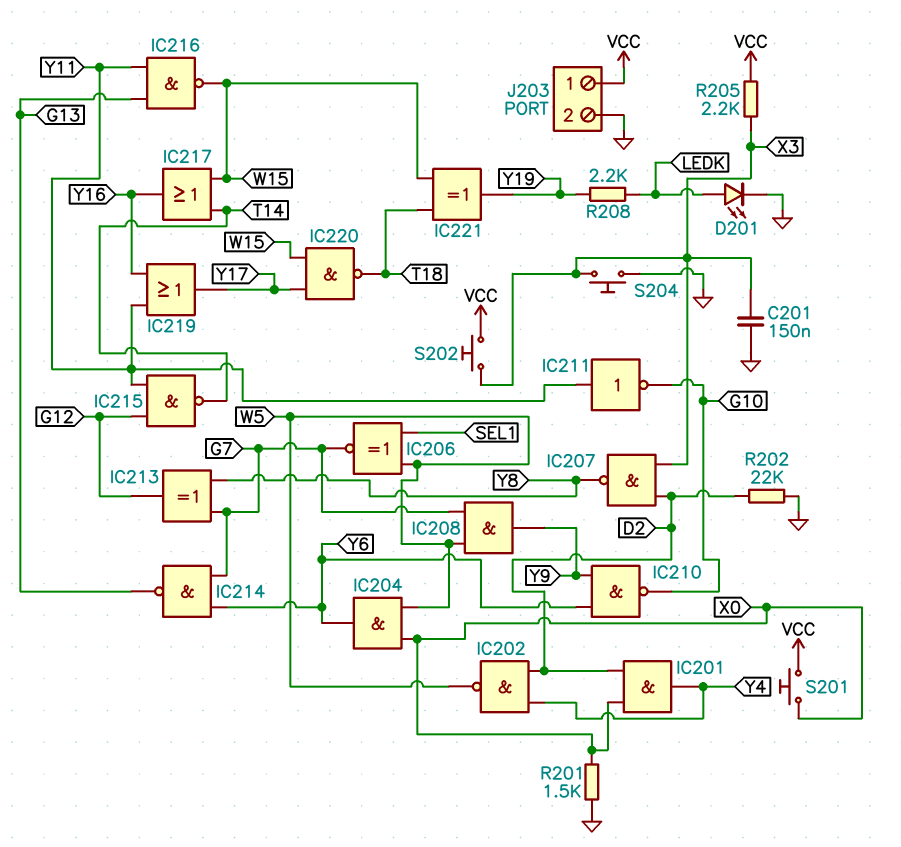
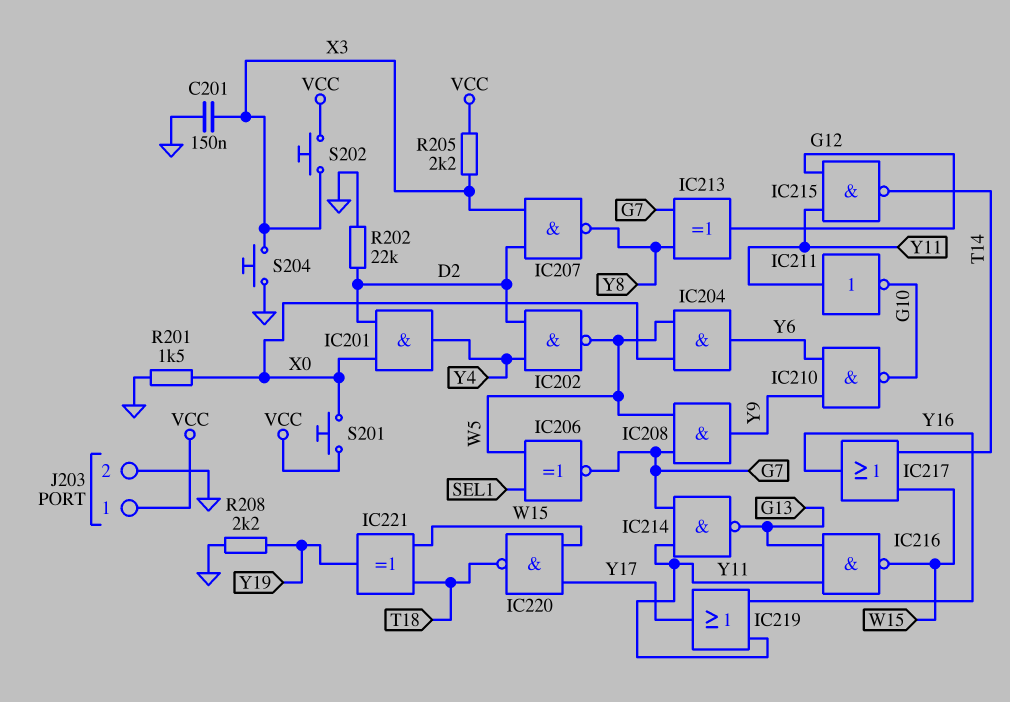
D201: LED (A LEDK, K GND) -> none
IC214: NAND (in G7, in Y6, out G13) -> NAND (in G7, in Y11, out G13)
R208: 2.2k (LEDK, Y19) -> 2.2k (GND, Y19)

